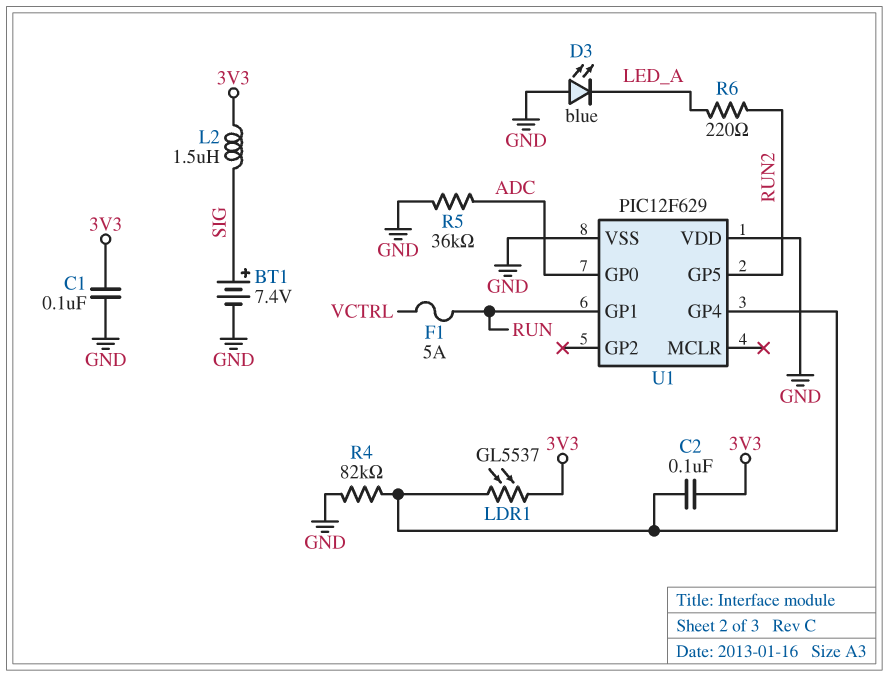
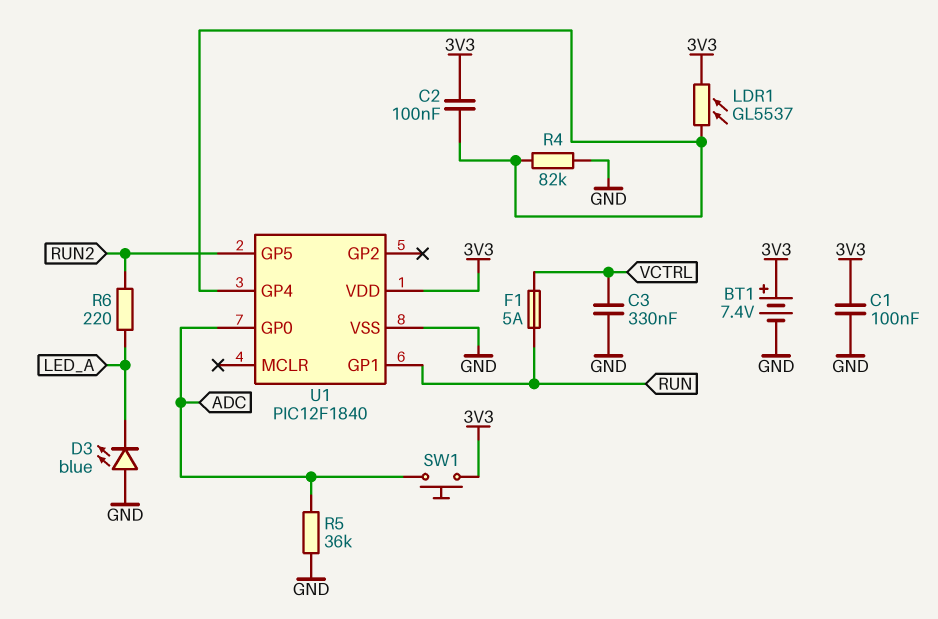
BT1: 7.4V (plus SIG, minus GND) -> 7.4V (plus 3V3, minus GND)
C3: none -> 330nF (GND, VCTRL)
L2: 1.5uH (3V3, SIG) -> none
SW1: none -> button (3V3, ADC)
U1: PIC12F629 -> PIC12F1840
U1 pin VDD: GND -> 3V3

